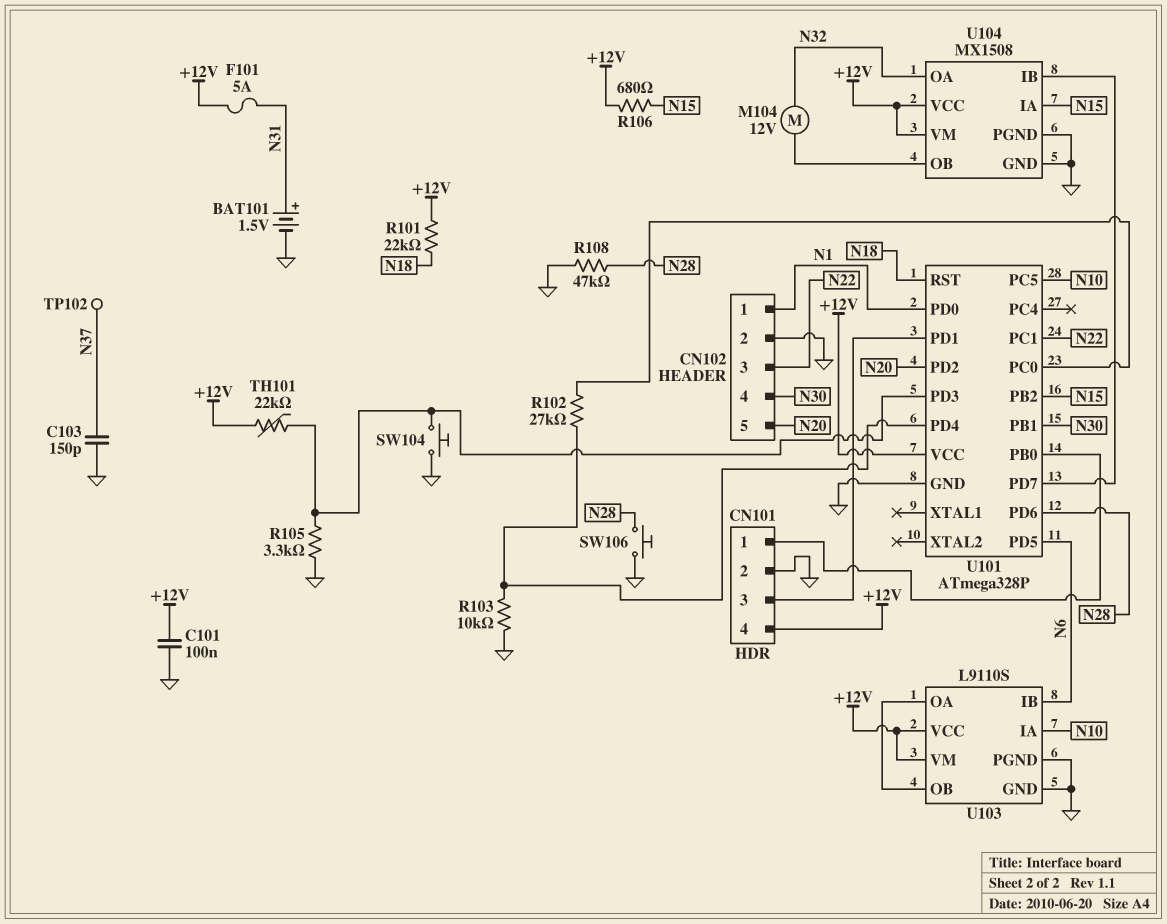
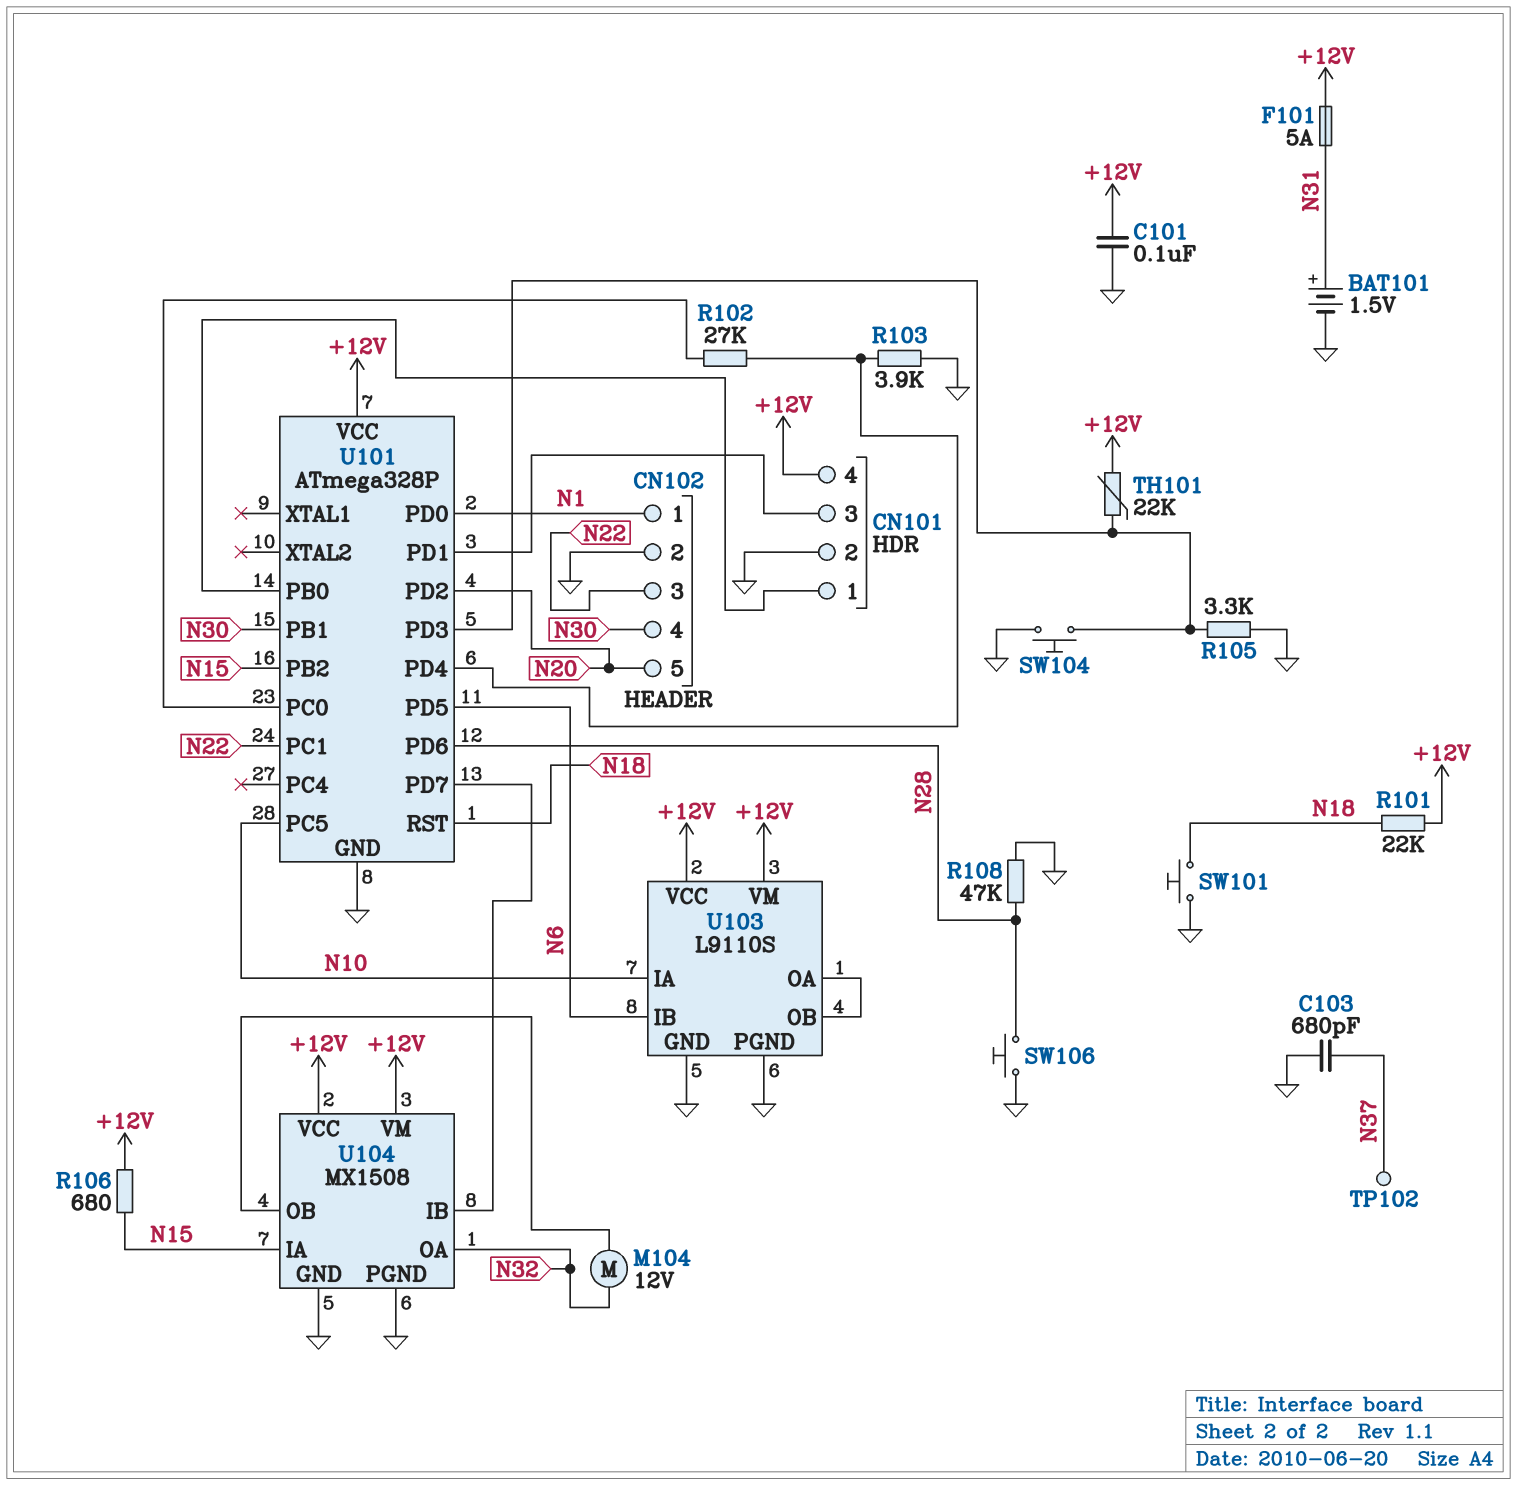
C103: 150pF (GND, N37) -> 680pF (GND, N37)
R103: 10k (GND, U101/PD4) -> 3.9k (GND, U101/PD4)
SW101: none -> button (GND, N18)

